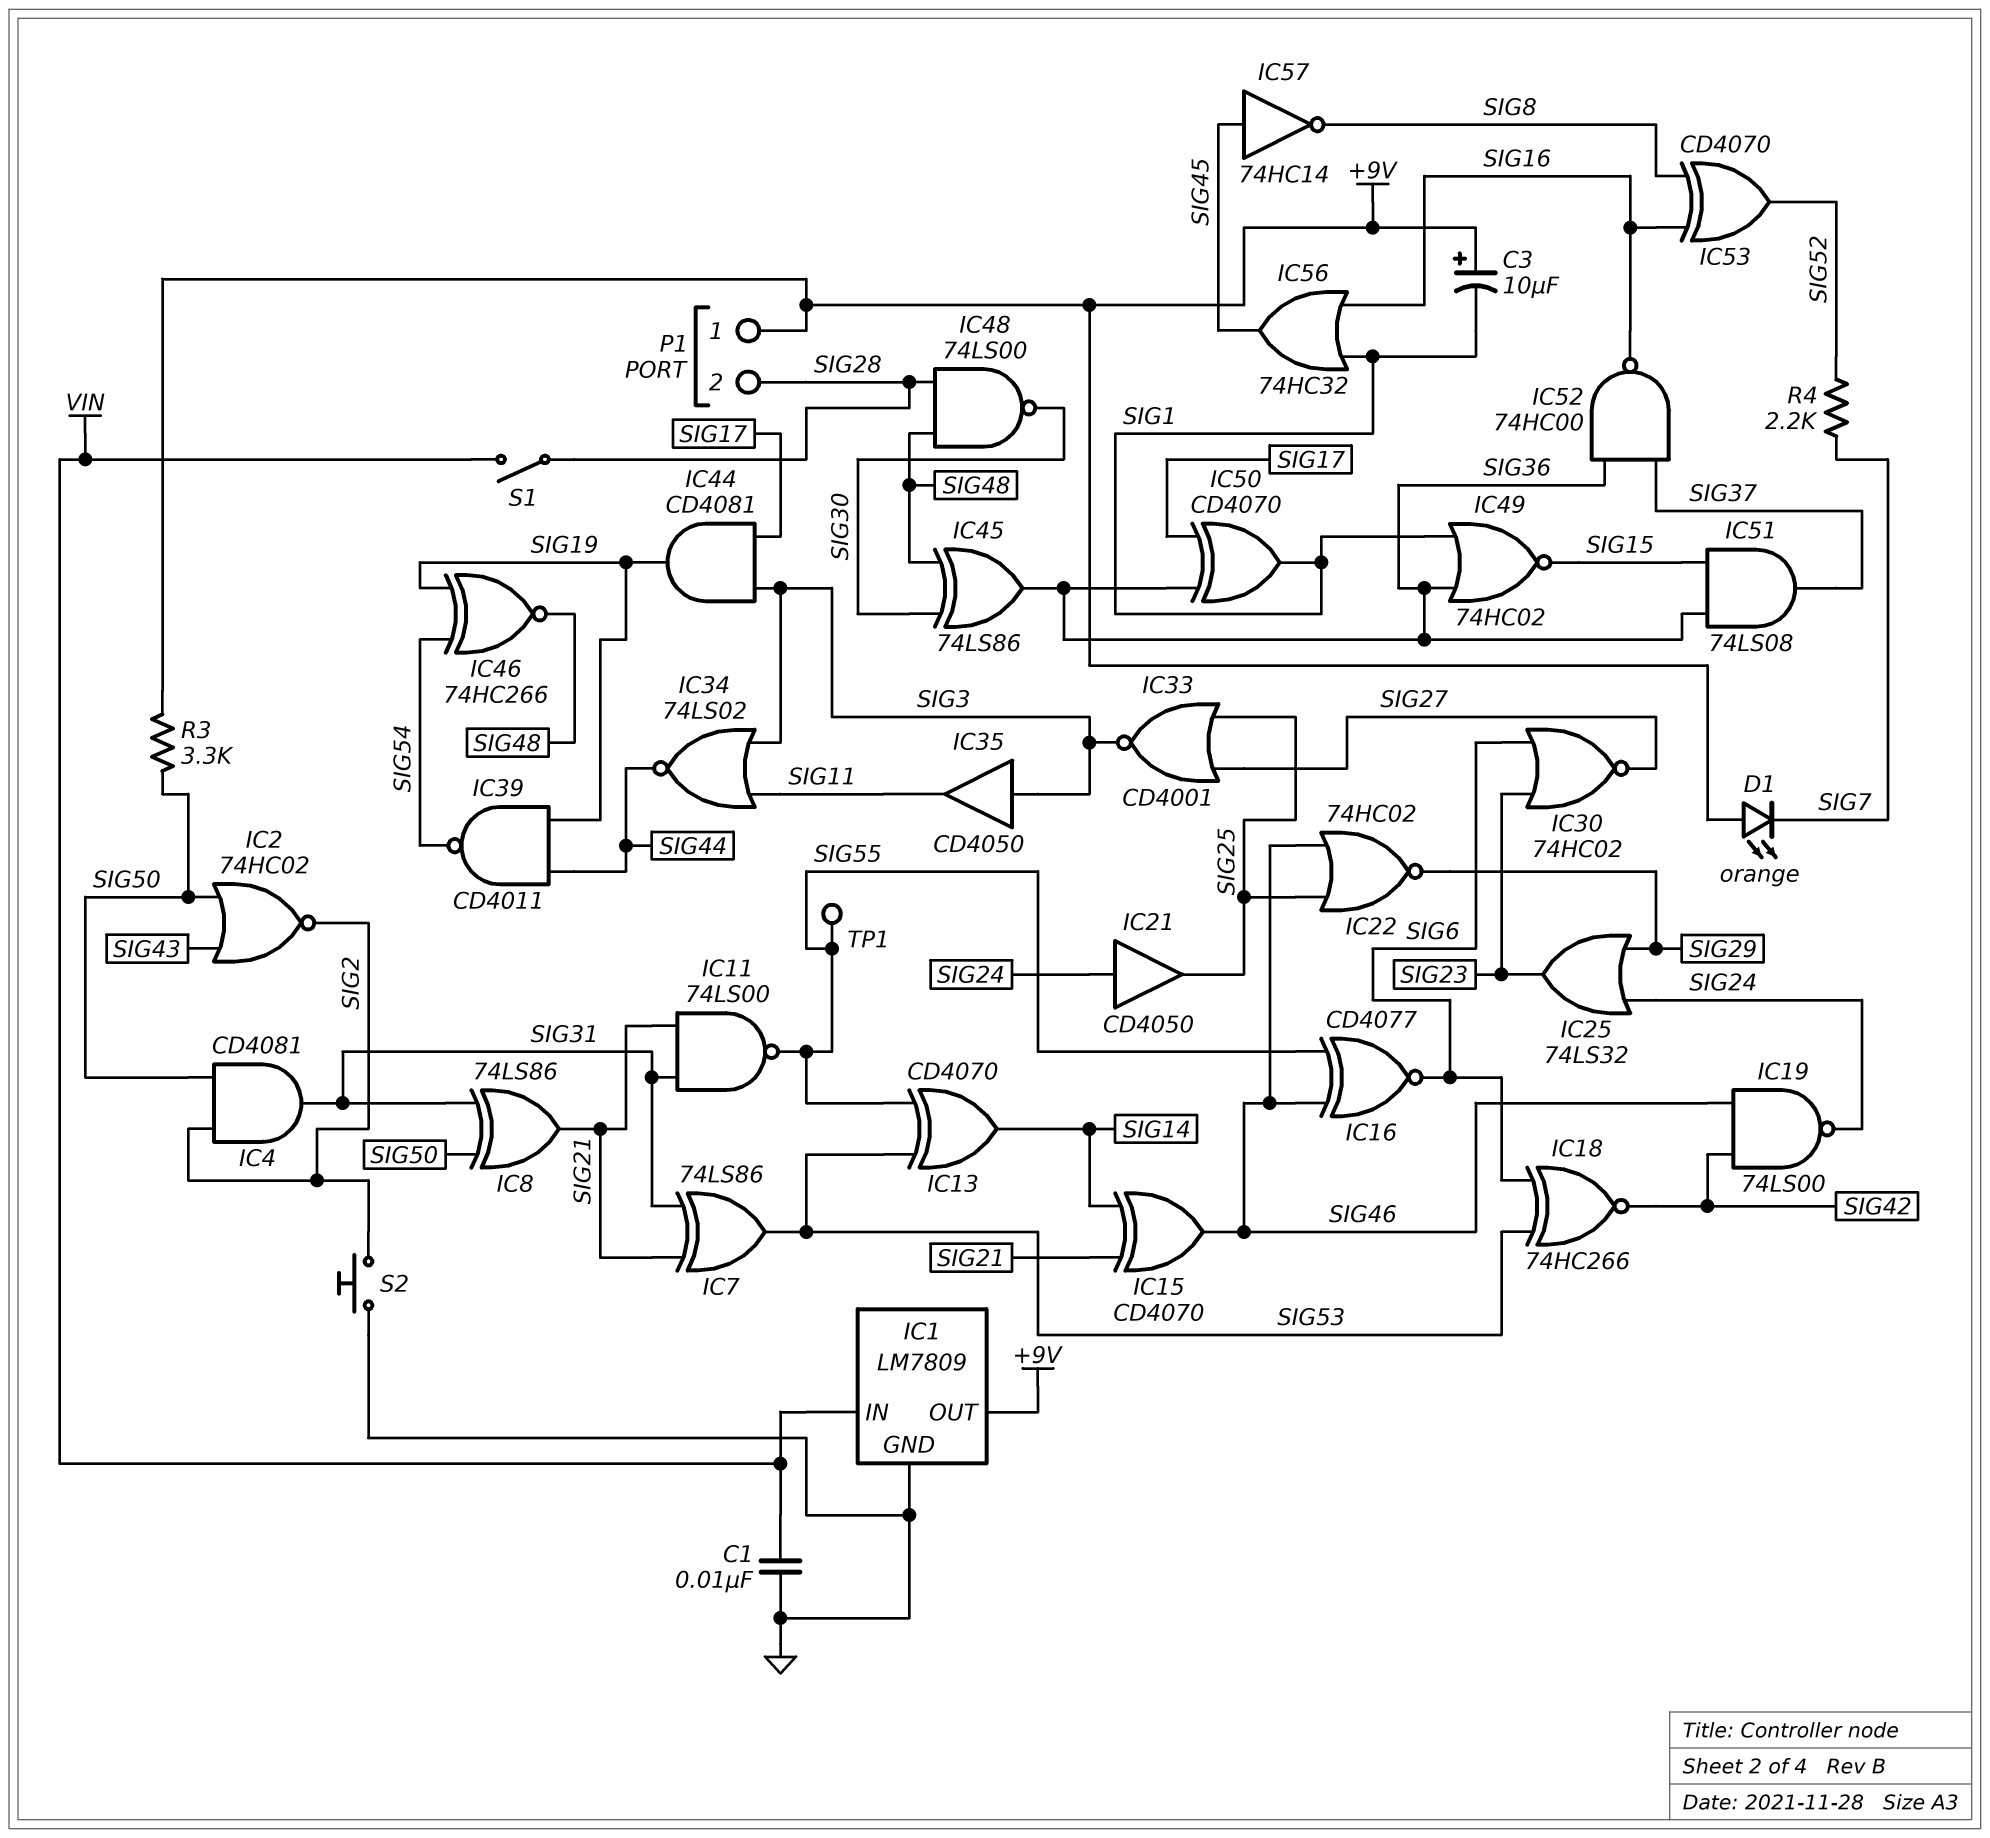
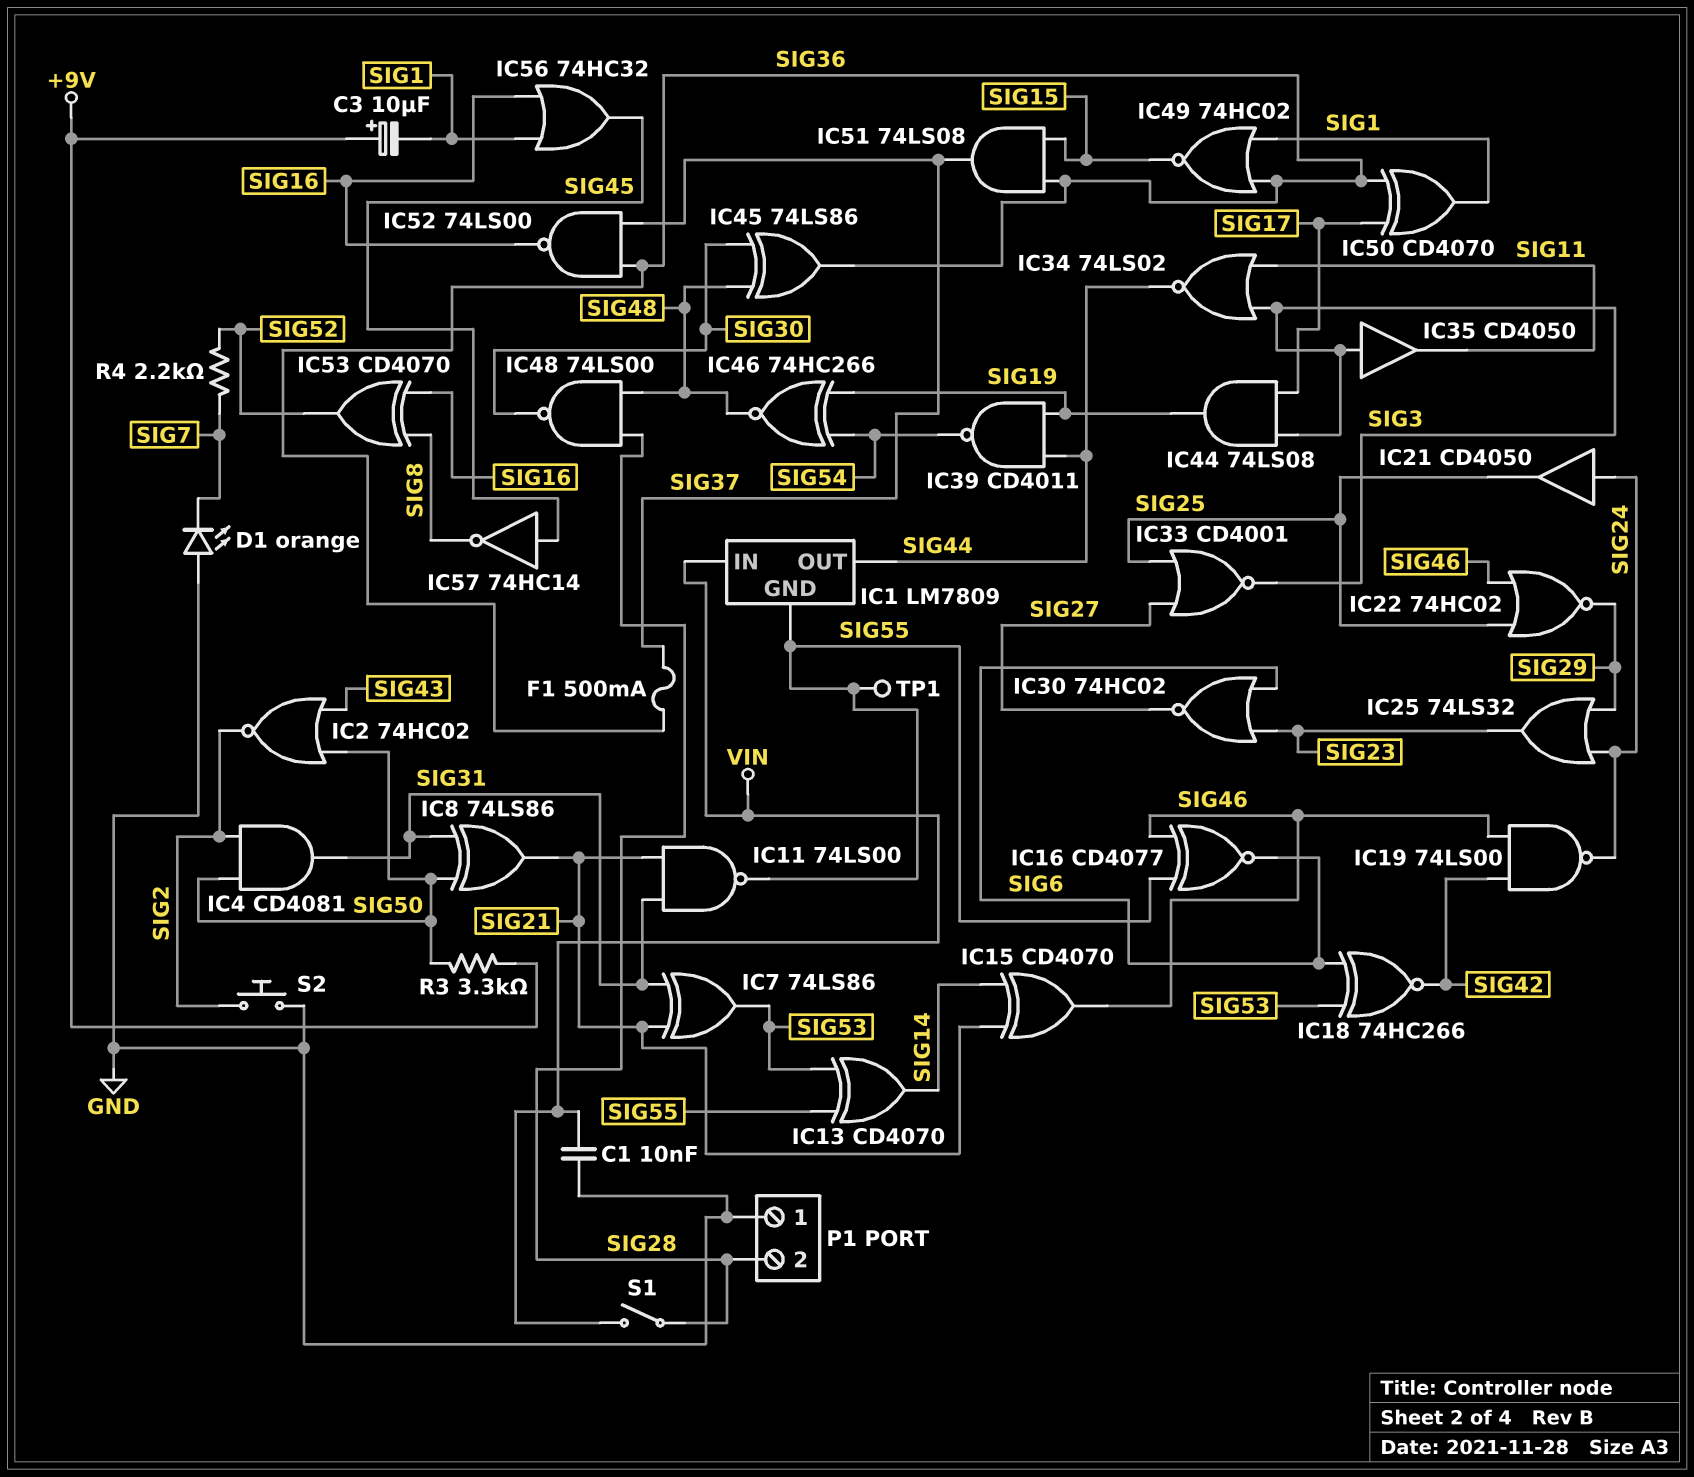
D1: LED orange (A +9V, K SIG7) -> LED orange (A GND, K SIG7)
F1: none -> 500mA (SIG36, SIG37)
IC1 pin GND: GND -> SIG55
IC1 pin OUT: +9V -> SIG44
IC44: AND CD4081 (in SIG3, in SIG17, out SIG19) -> AND 74LS08 (in SIG3, in SIG17, out SIG19)
IC52: NAND 74HC00 (in SIG36, in SIG37, out SIG16) -> NAND 74LS00 (in SIG36, in SIG37, out SIG16)
P1 pin 1: +9V -> GND

